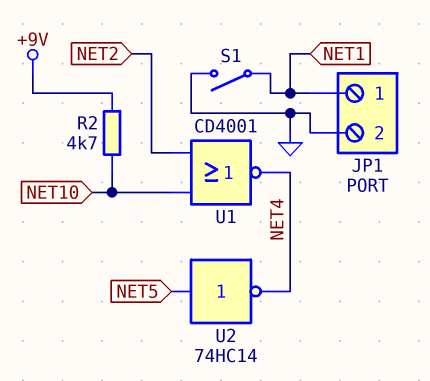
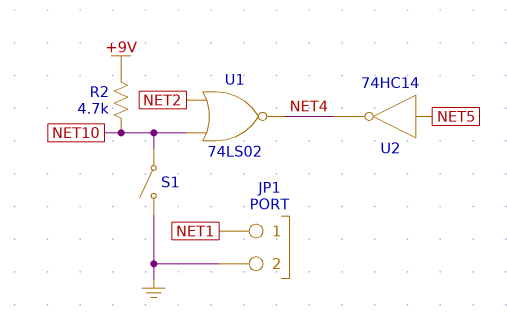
S1: switch (GND, NET1) -> switch (GND, NET10)
U1: NOR CD4001 (in NET2, in NET10, out NET4) -> NOR 74LS02 (in NET2, in NET10, out NET4)

